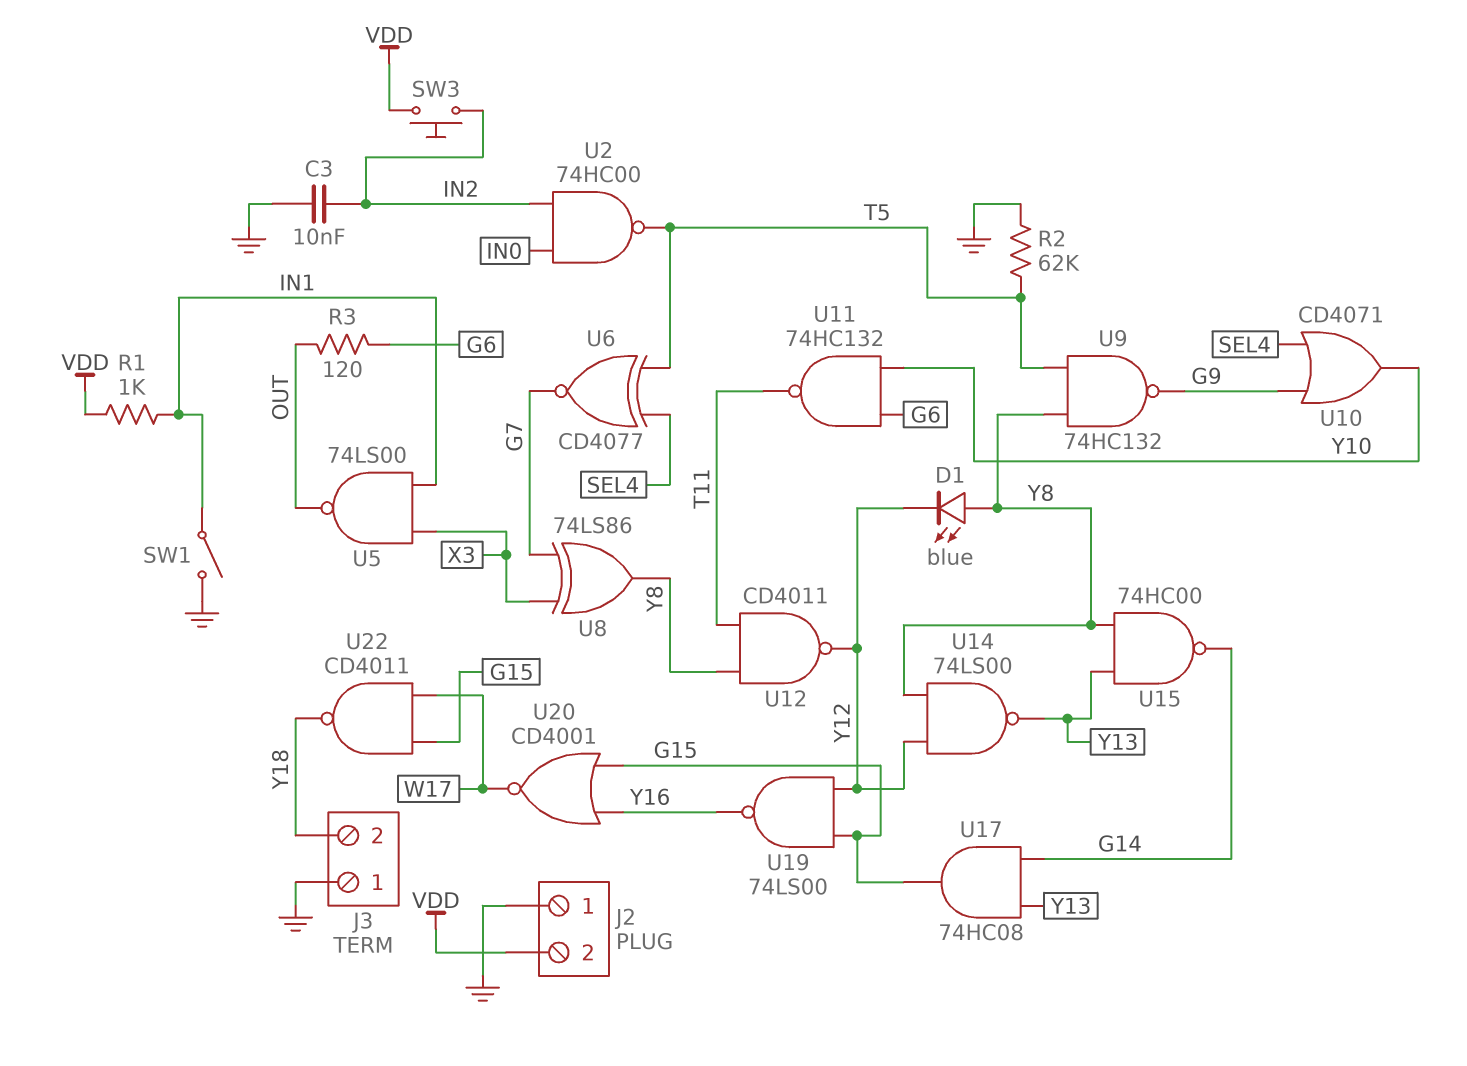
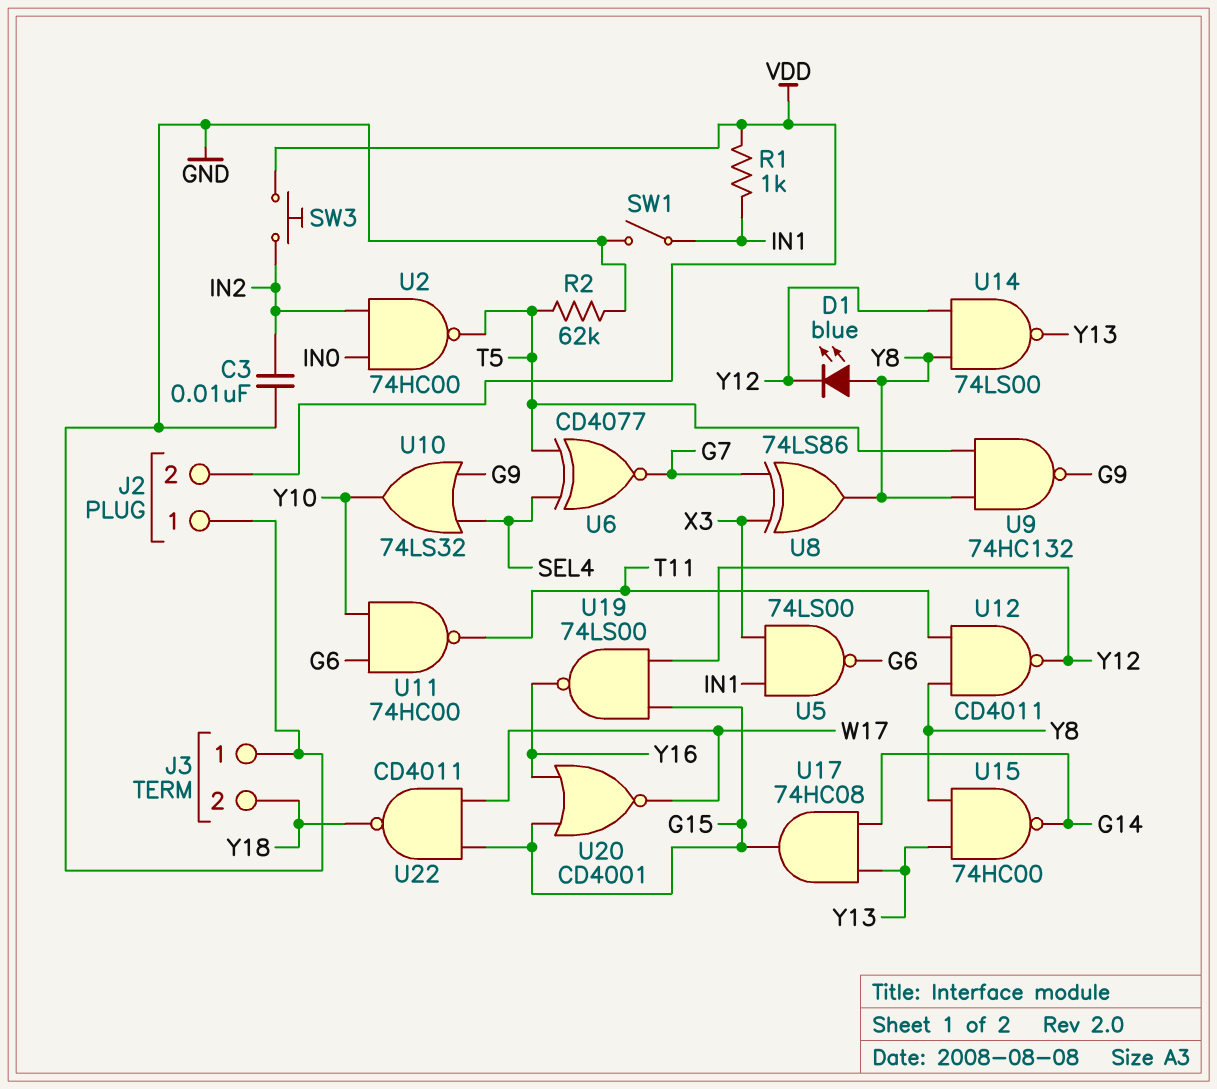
R3: 120 (G6, OUT) -> none
U5: NAND 74LS00 (in IN1, in X3, out OUT) -> NAND 74LS00 (in IN1, in X3, out G6)
U10: OR CD4071 (in G9, in SEL4, out Y10) -> OR 74LS32 (in G9, in SEL4, out Y10)
U11: NAND 74HC132 (in G6, in Y10, out T11) -> NAND 74HC00 (in G6, in Y10, out T11)

